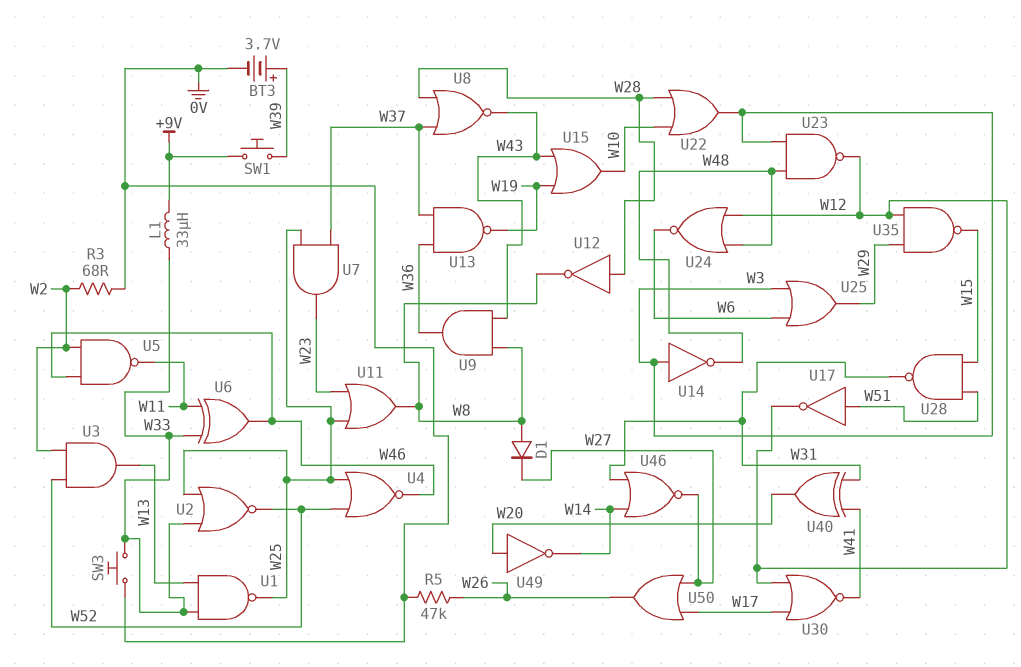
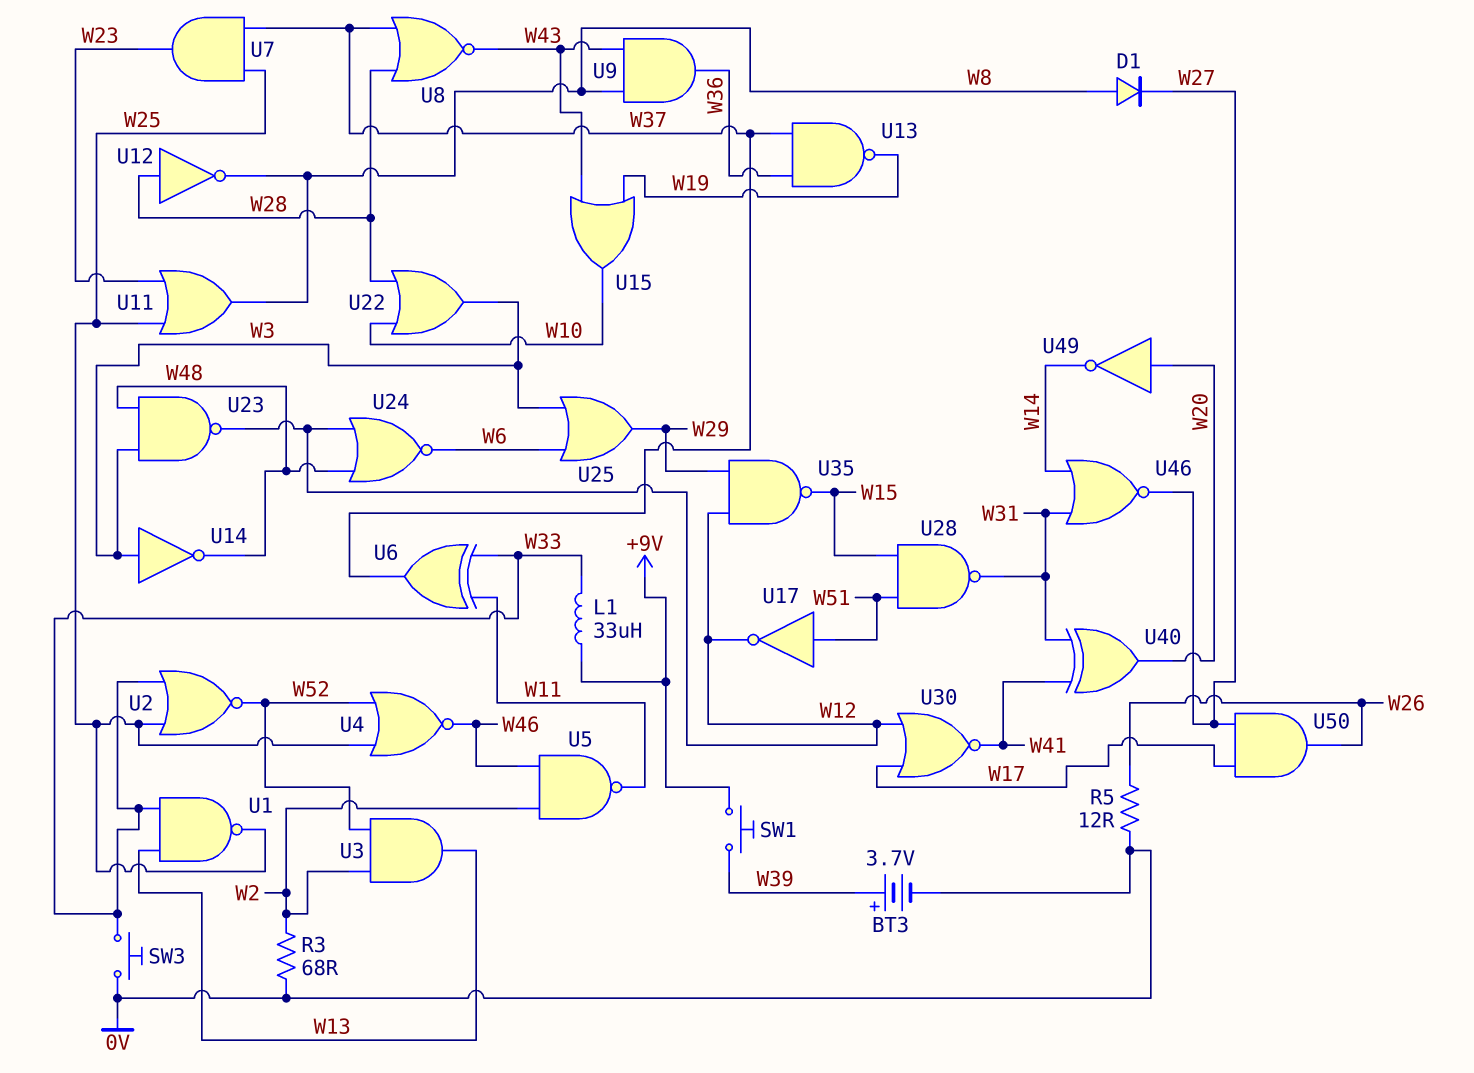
R5: 47k (0V, W26) -> 12 (0V, W26)
U6: XOR (in W11, in W33, out W46) -> XOR (in W11, in W33, out W37)
U50: OR (in W17, in W27, out W26) -> AND (in W17, in W27, out W26)

